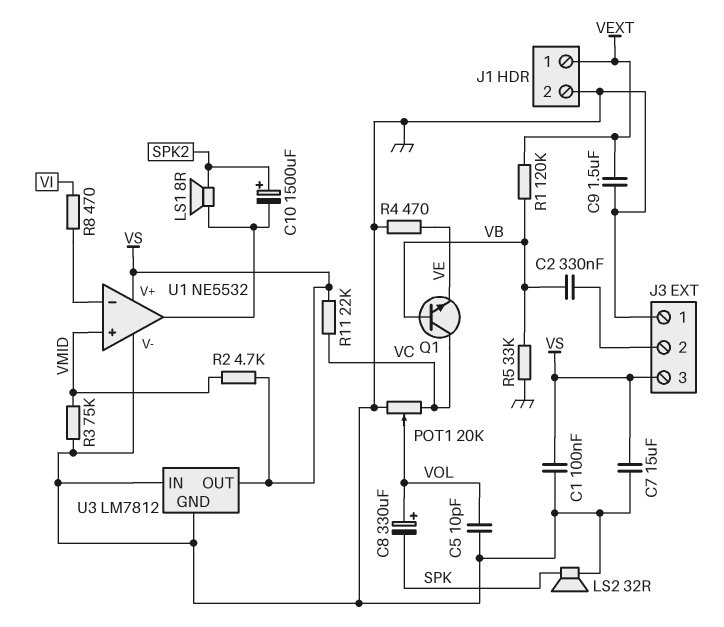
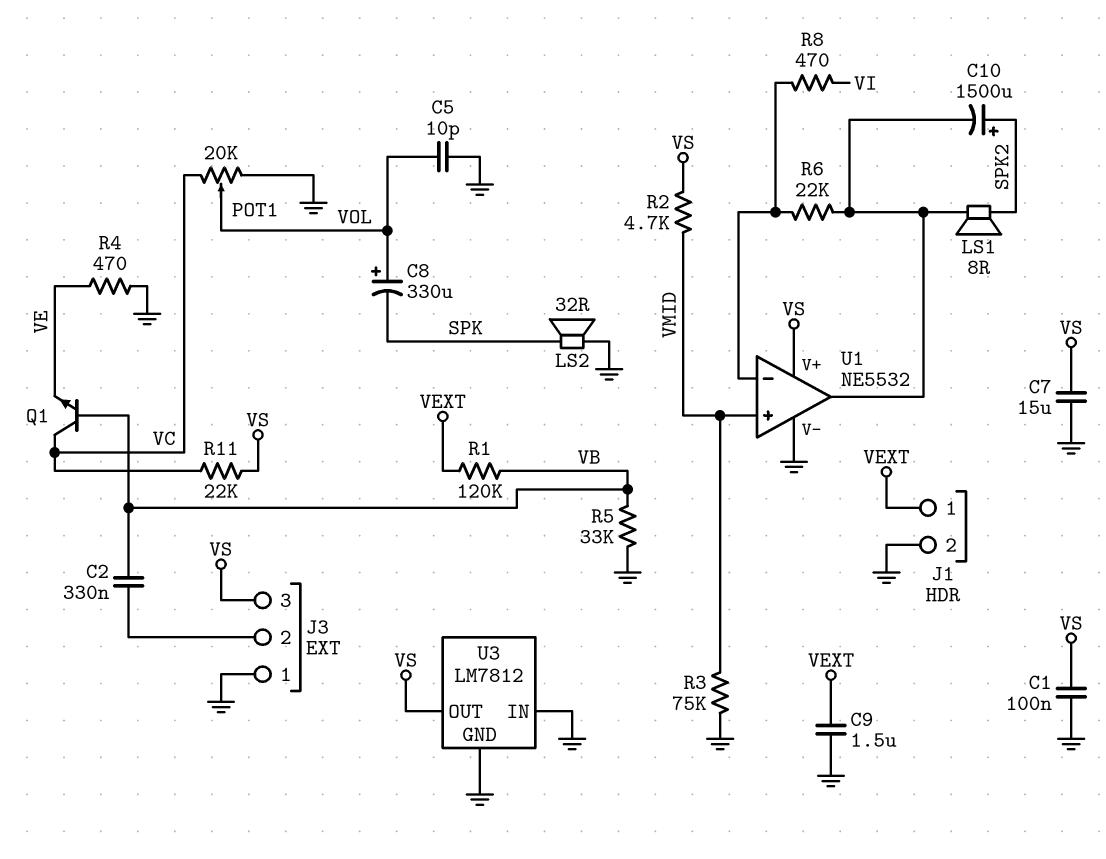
R6: none -> 22k (U1/in-, U1/out)

